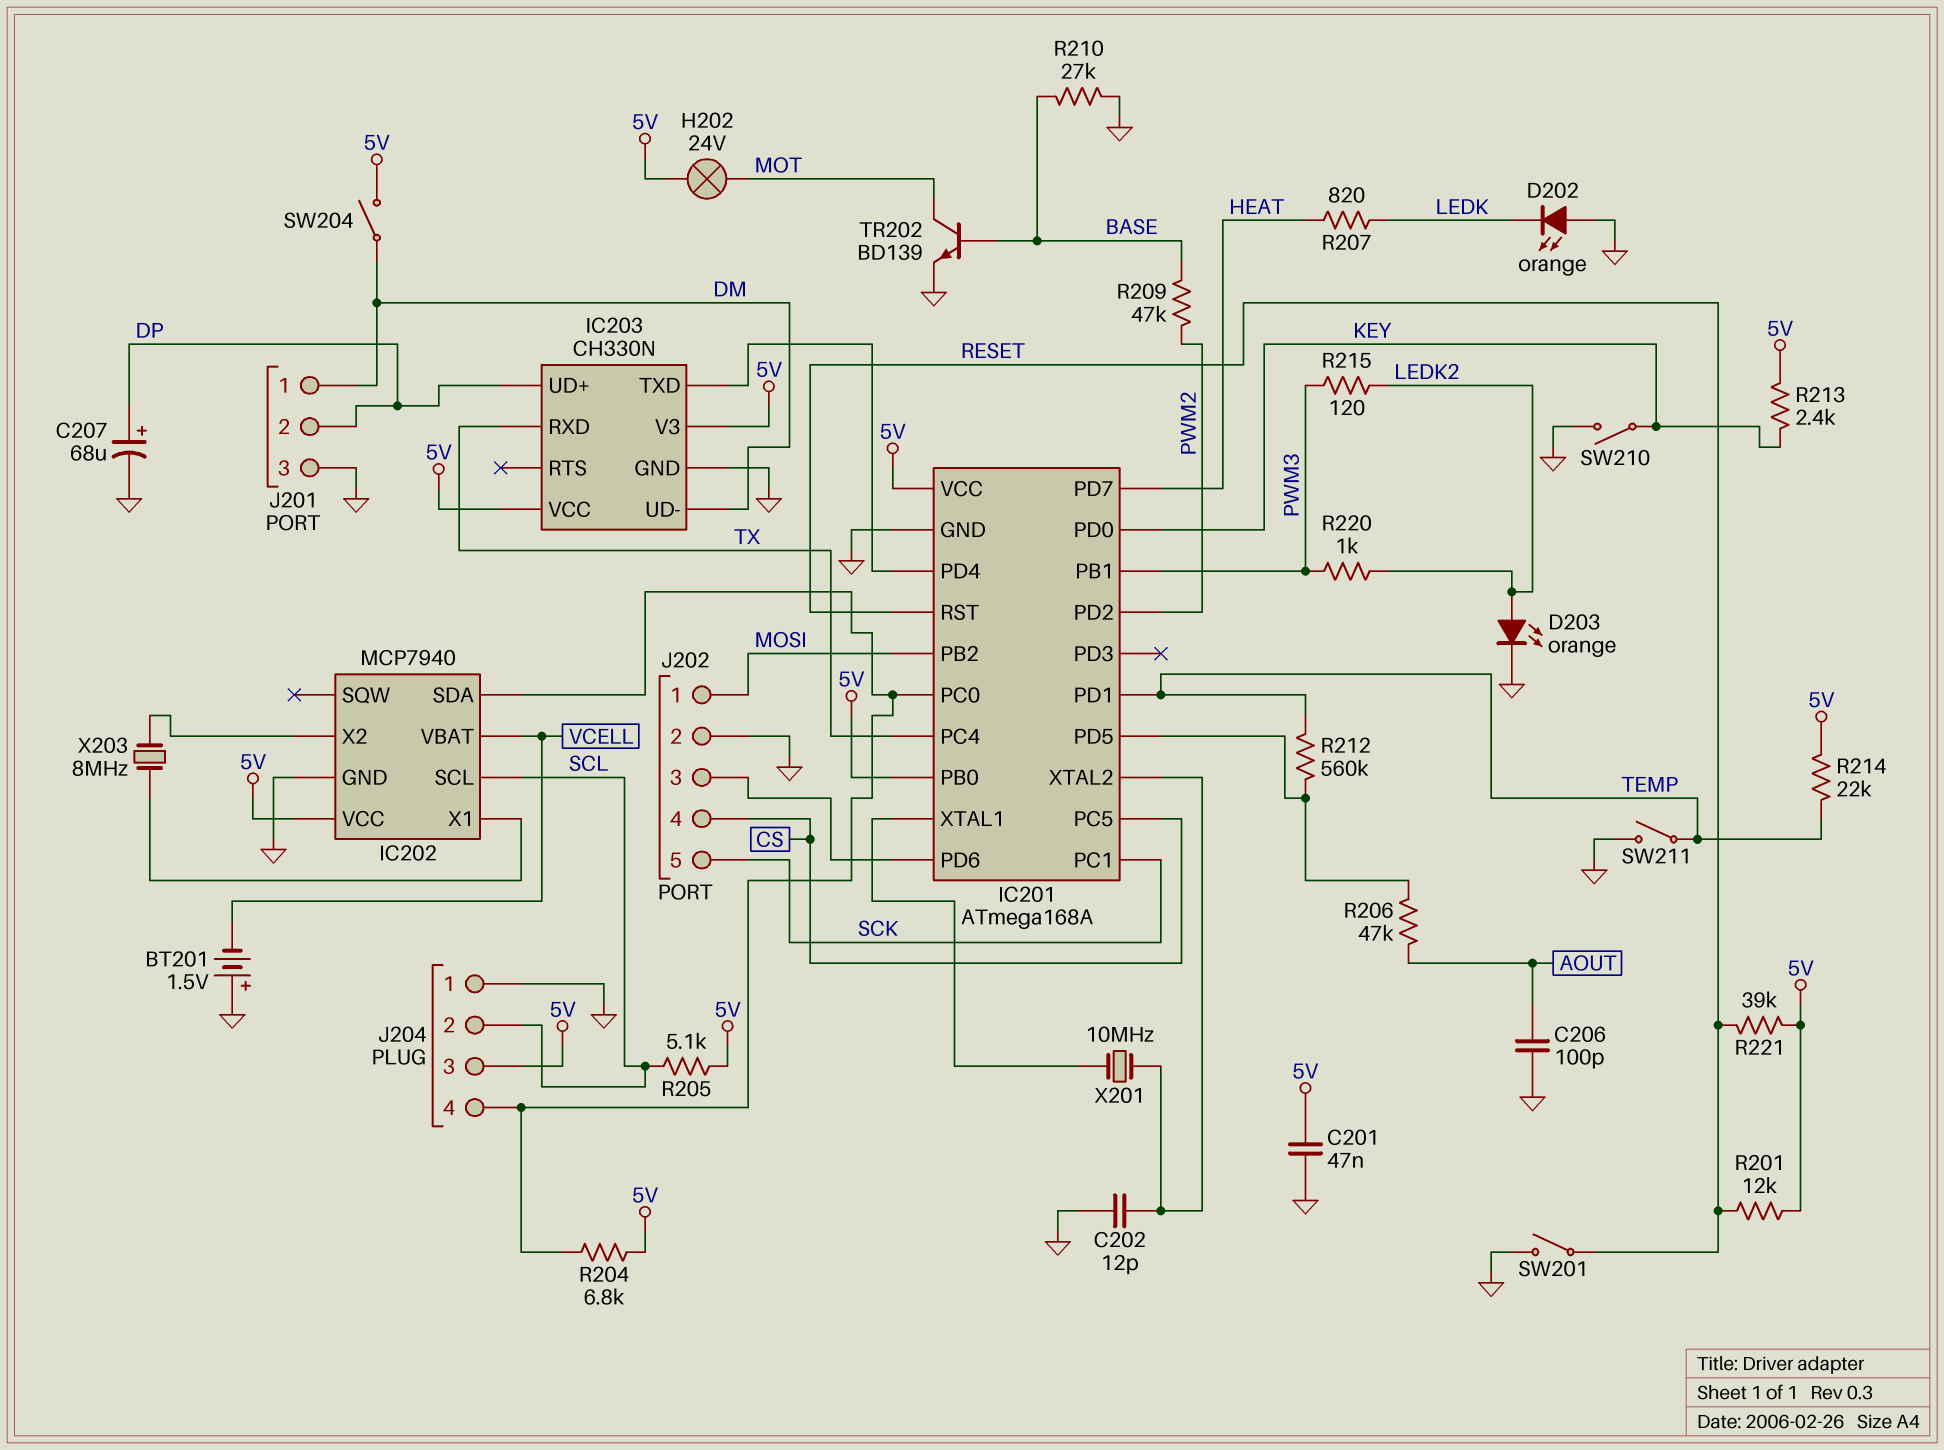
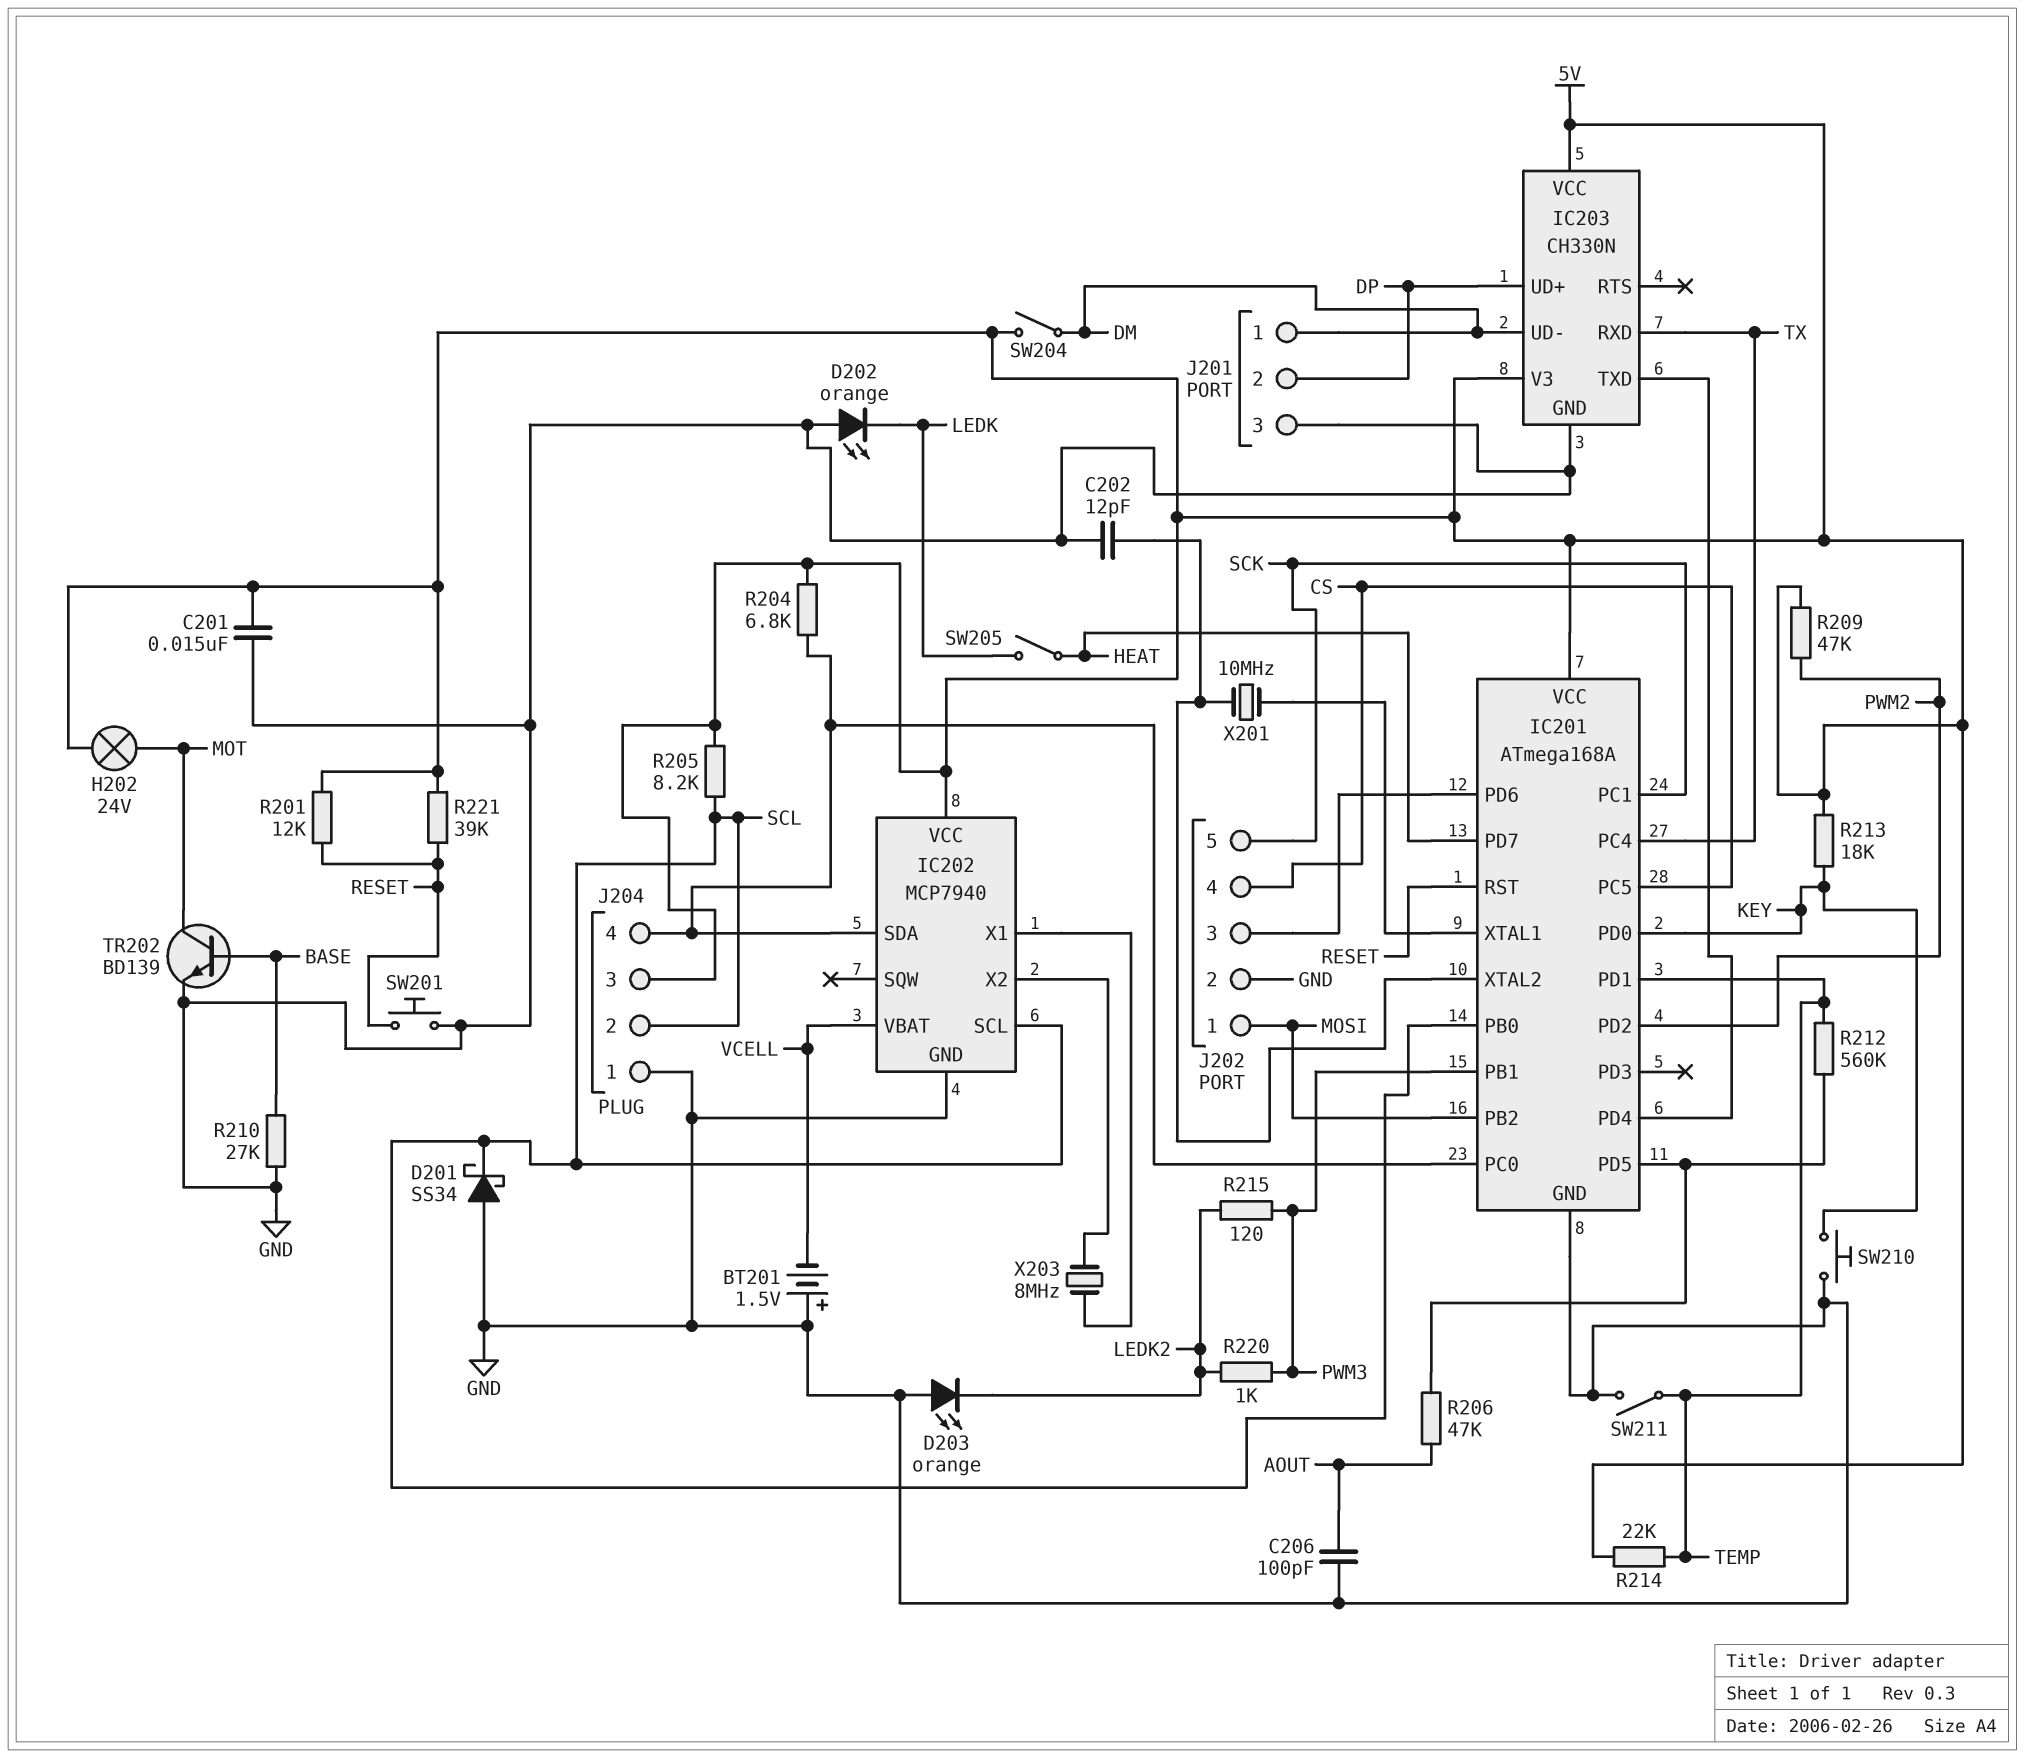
C201: 47nF (5V, GND) -> 15nF (5V, GND)
C207: 68uF (plus DP, minus GND) -> none
D201: none -> schottky SS34 (A GND, K SCL)
D203: LED orange (A LEDK2, K GND) -> LED orange (A GND, K LEDK2)
IC201 pin PB0: 5V -> SCL
R205: 5.1k (5V, SCL) -> 8.2k (5V, SCL)
R207: 820 (HEAT, LEDK) -> none
R209: 47k (BASE, PWM2) -> 47k (5V, PWM2)
R213: 2.4k (5V, KEY) -> 18k (5V, KEY)
SW201: switch (GND, RESET) -> button (GND, RESET)
SW205: none -> switch (HEAT, LEDK)
SW210: switch (GND, KEY) -> button (GND, KEY)

